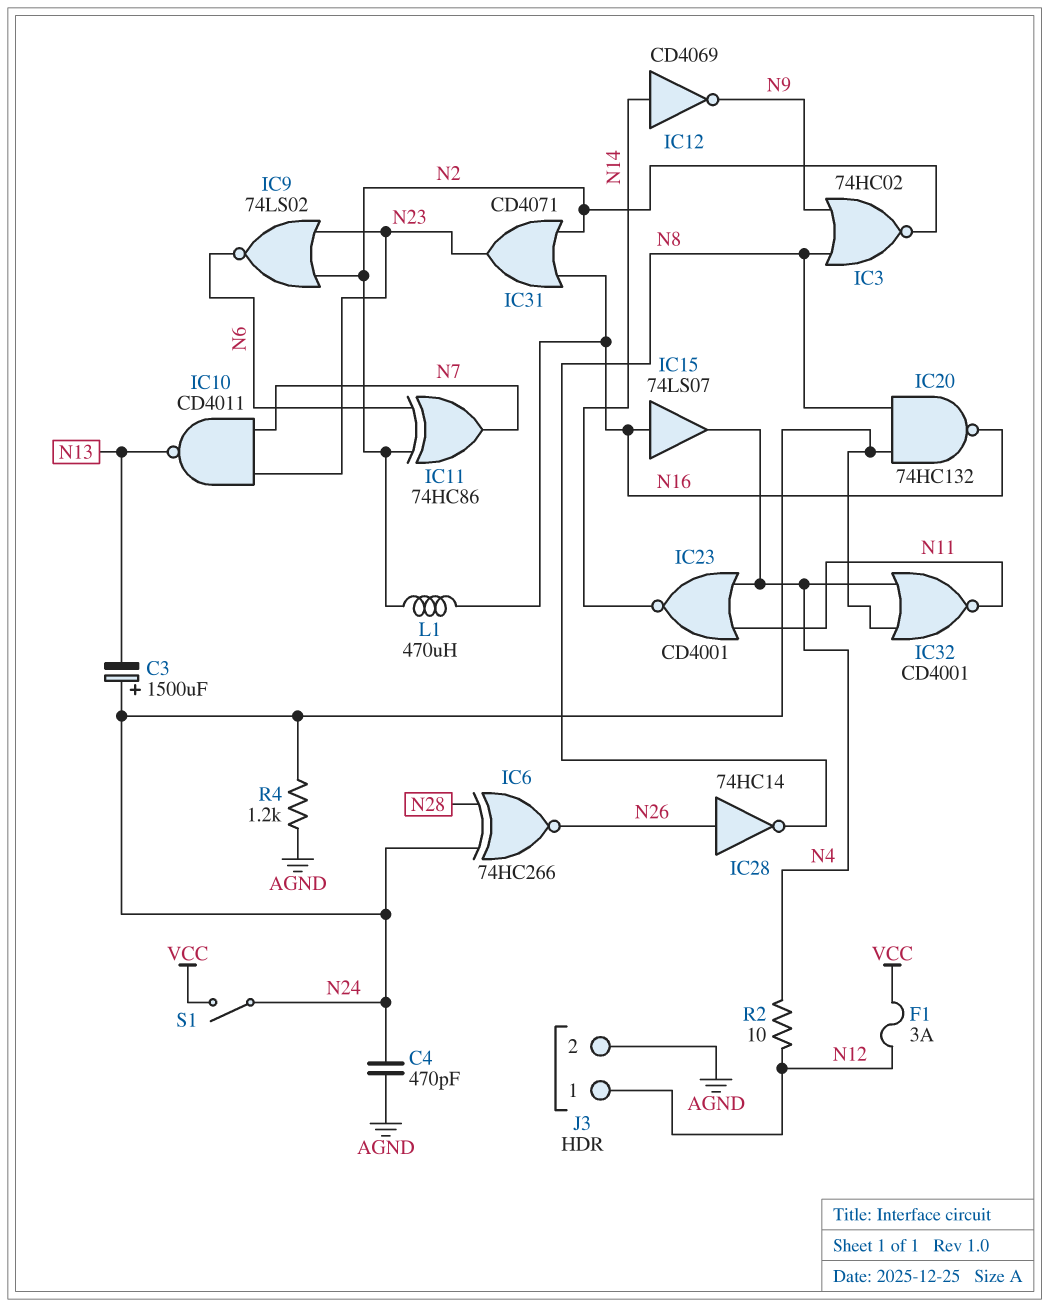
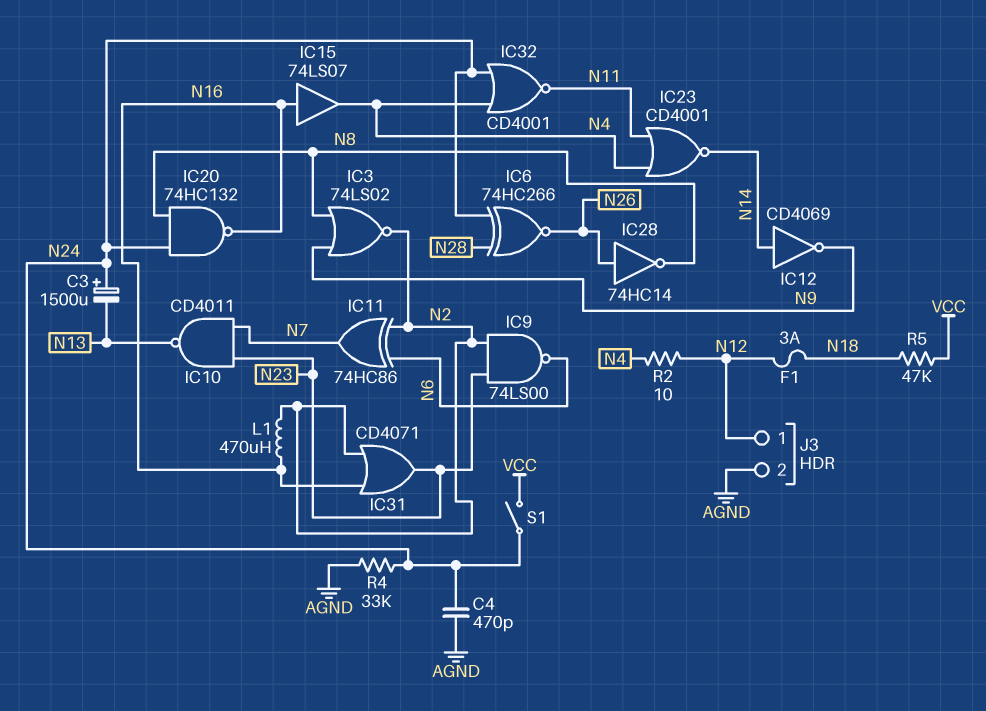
F1: 3A (N12, VCC) -> 3A (N12, N18)
IC3: NOR 74HC02 (in N8, in N9, out N2) -> NOR 74LS02 (in N8, in N9, out N2)
IC9: NOR 74LS02 (in N2, in N23, out N6) -> NAND 74LS00 (in N2, in N23, out N6)
R4: 1.2k (AGND, N24) -> 33k (AGND, N24)
R5: none -> 47k (N18, VCC)

